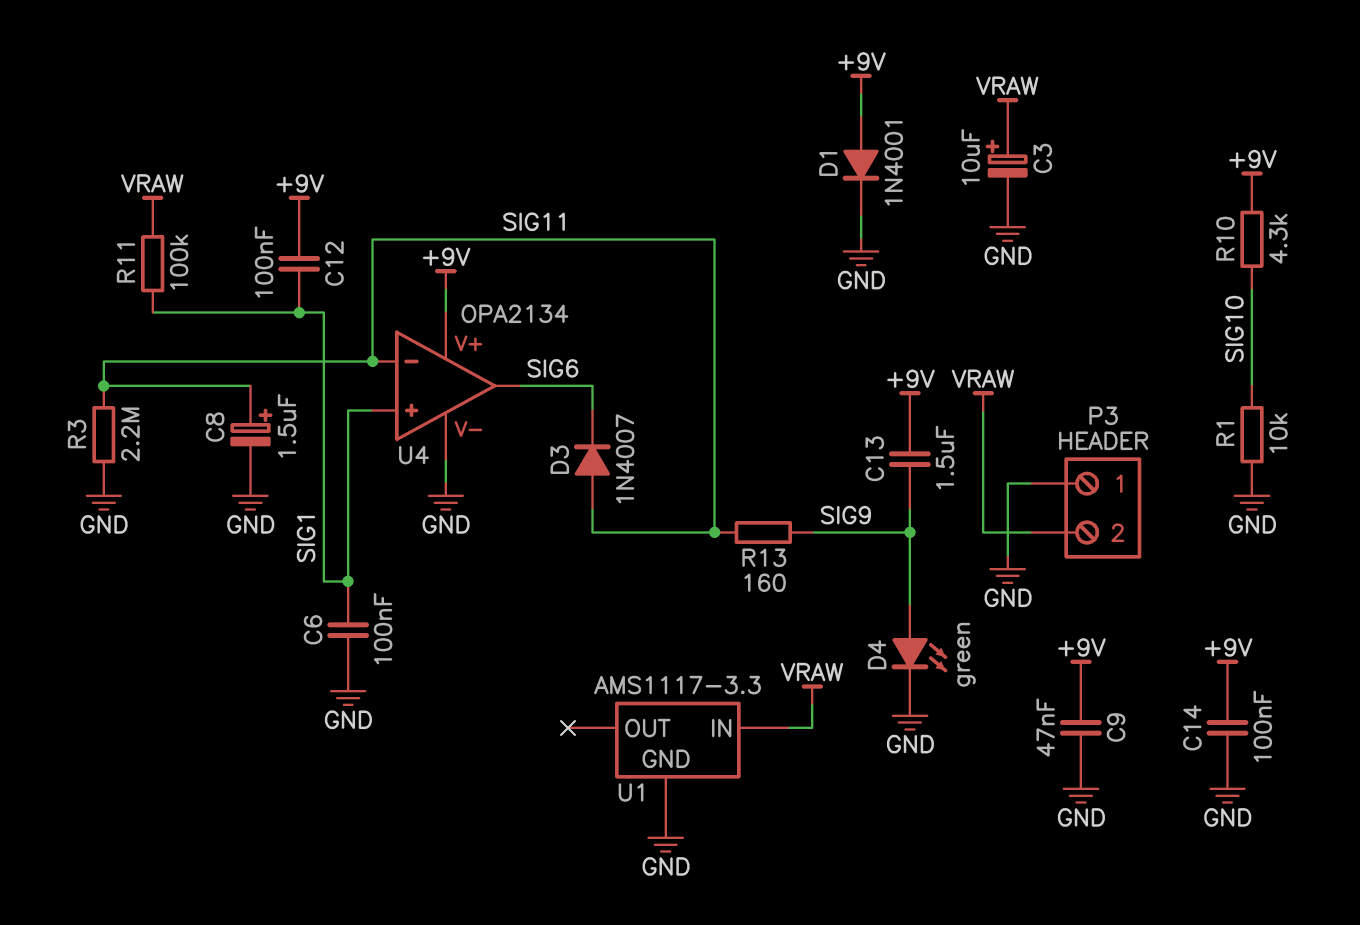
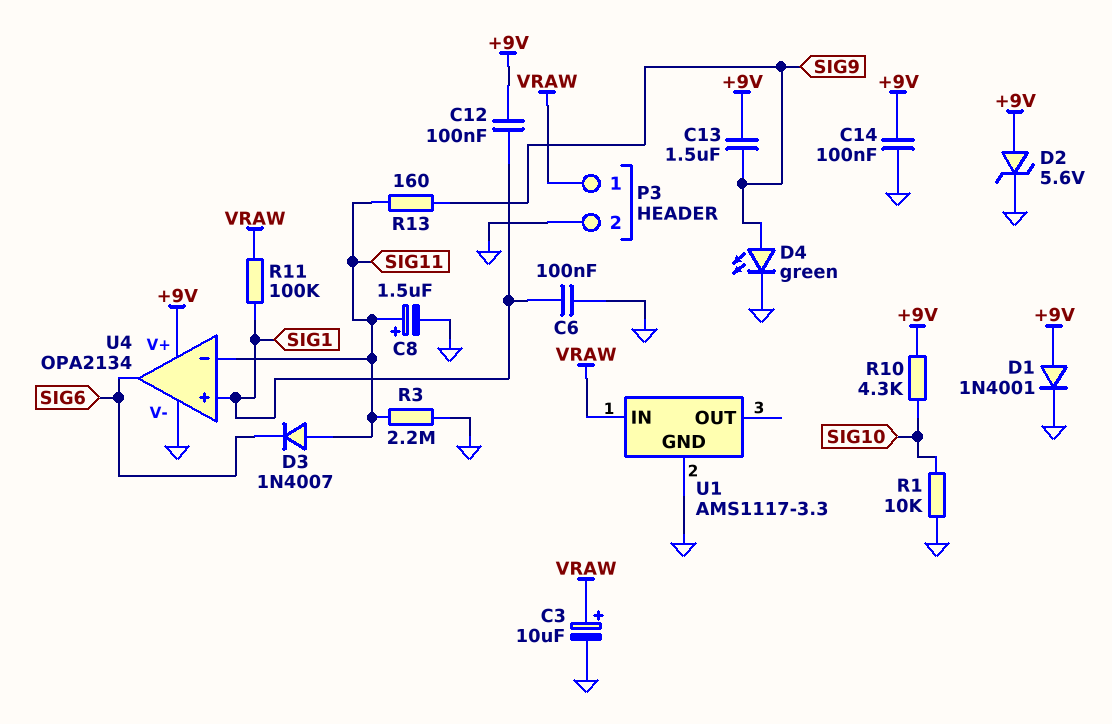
C9: 47nF (+9V, GND) -> none
D2: none -> zener 5.6V (A +9V, K GND)
P3 pin 1: GND -> VRAW
P3 pin 2: VRAW -> GND

